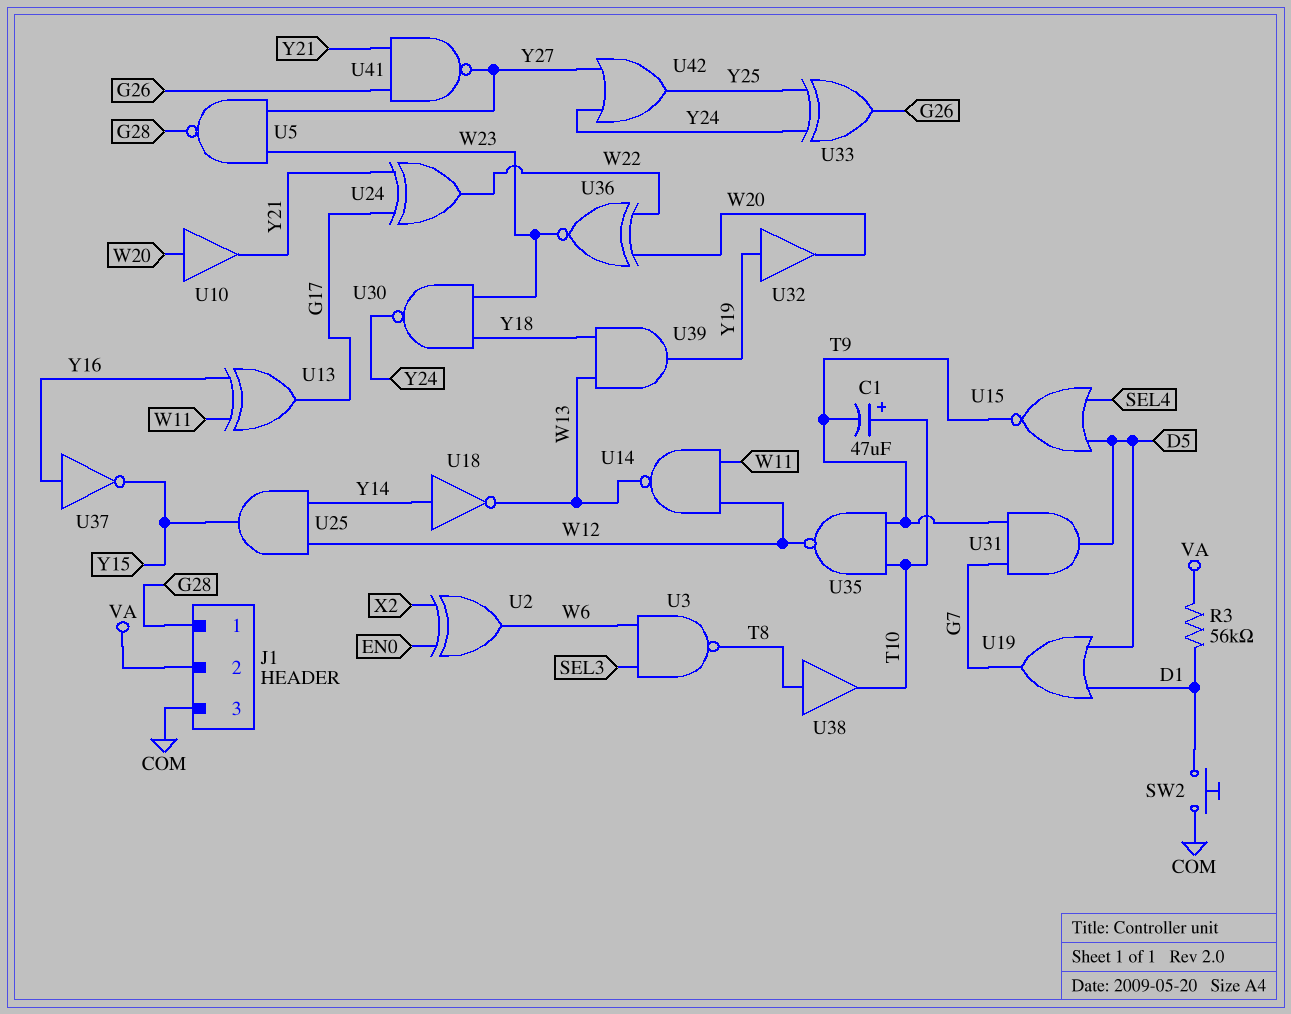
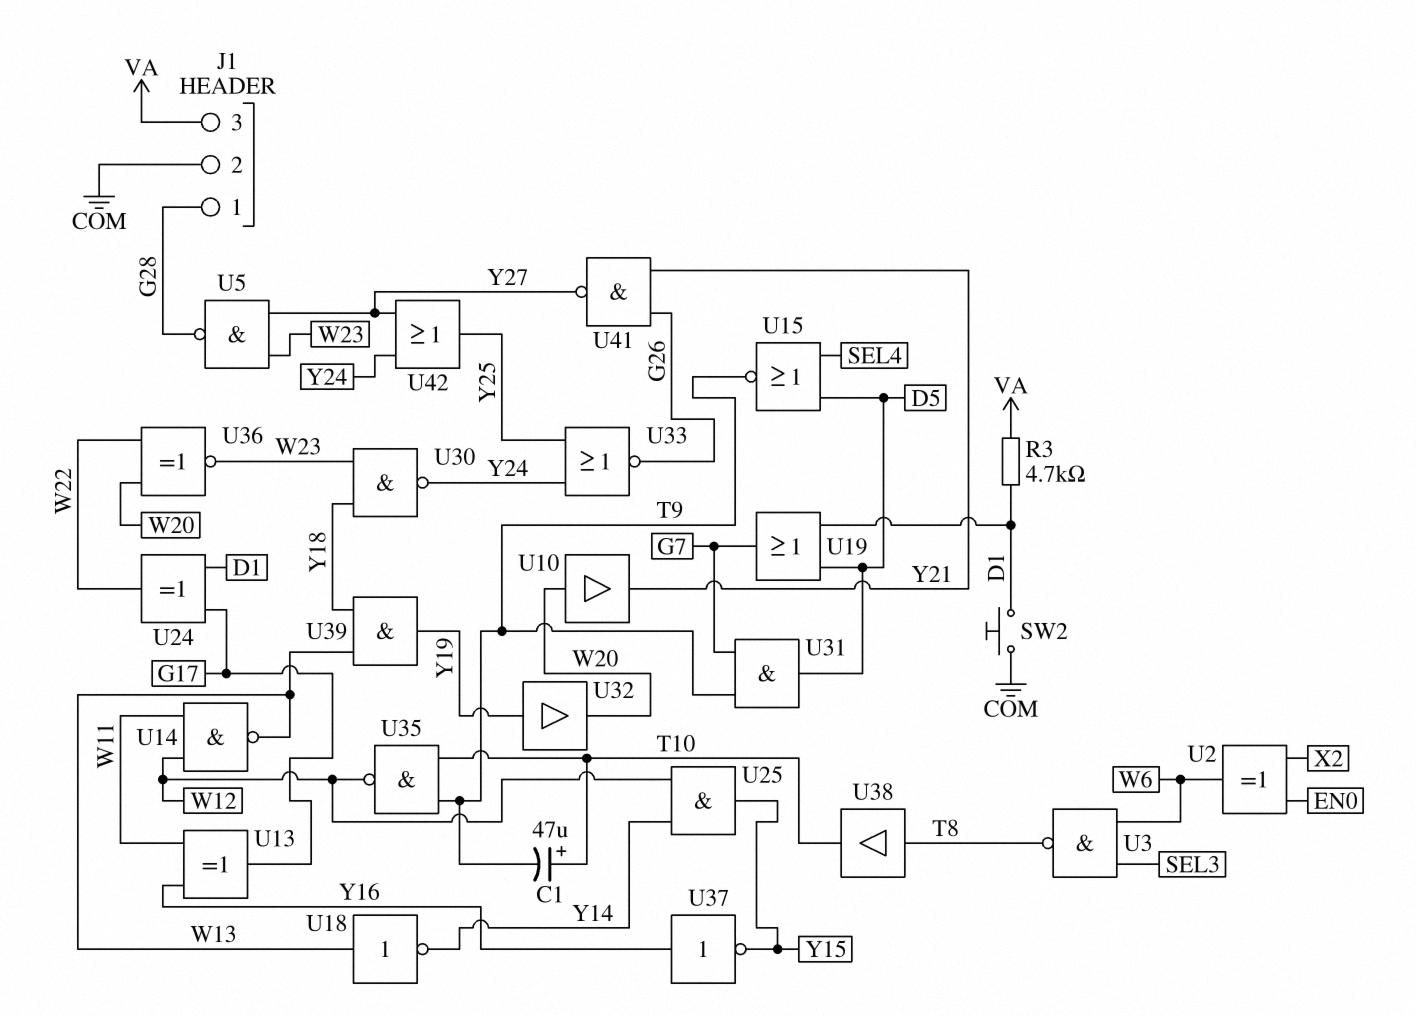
J1 pin 2: VA -> COM
J1 pin 3: COM -> VA
R3: 56k (D1, VA) -> 4.7k (D1, VA)
U18: NOT (in Y14, out W13) -> NOT (in W13, out Y14)
U24: XOR (in G17, in Y21, out W22) -> XOR (in D1, in G17, out W22)
U33: XOR (in Y24, in Y25, out G26) -> NOR (in Y24, in Y25, out G26)

